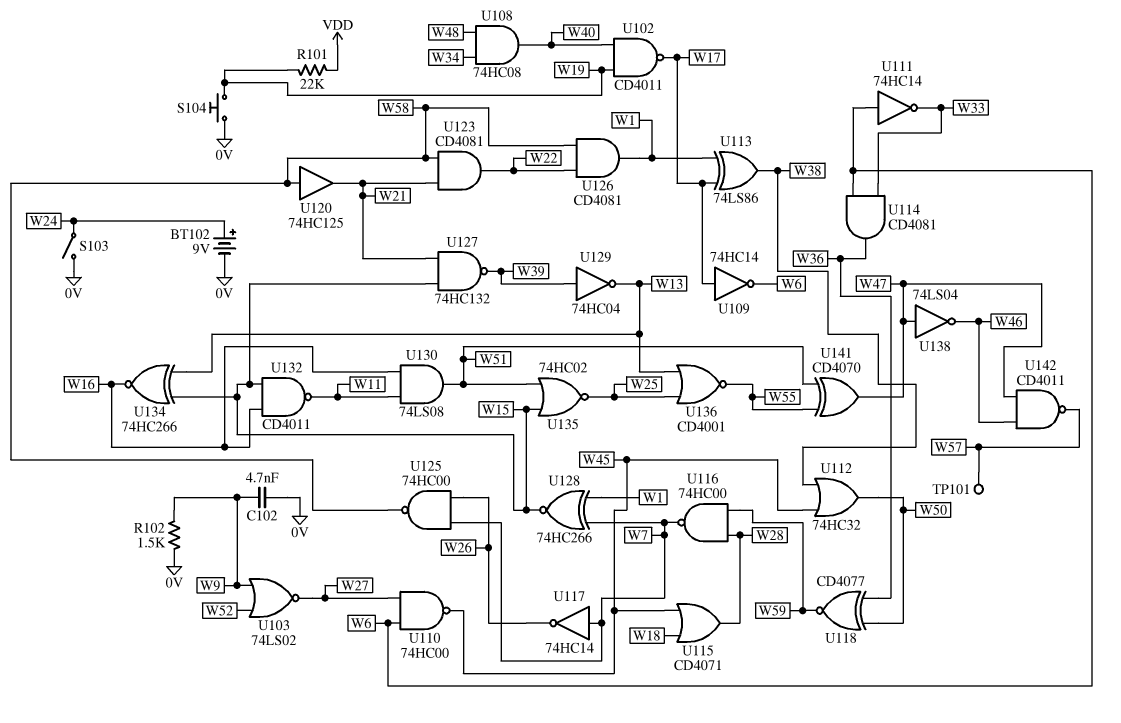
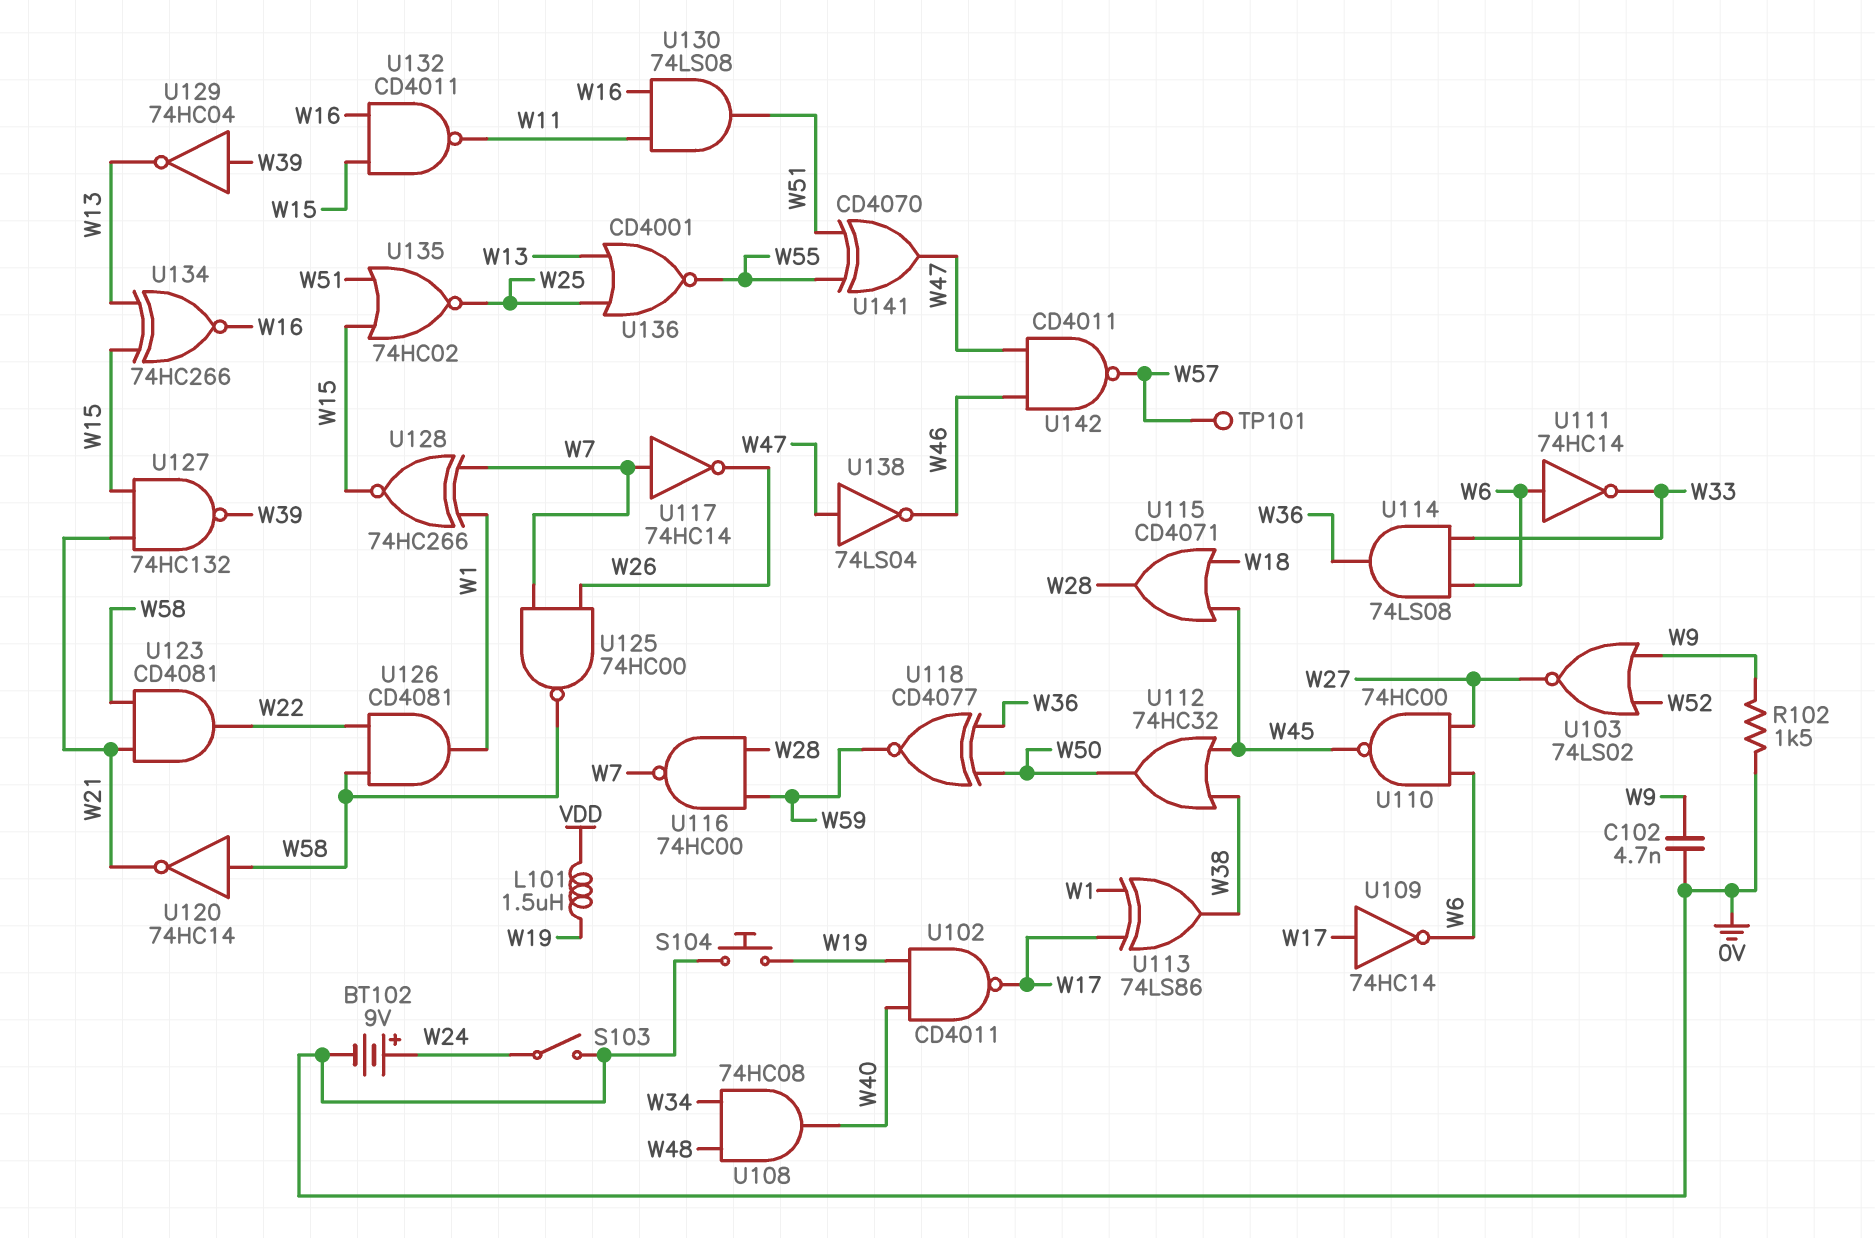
L101: none -> 1.5uH (VDD, W19)
R101: 22k (VDD, W19) -> none
U114: AND CD4081 (in W6, in W33, out W36) -> AND 74LS08 (in W6, in W33, out W36)
U120: buffer 74HC125 (in W58, out W21) -> NOT 74HC14 (in W58, out W21)

